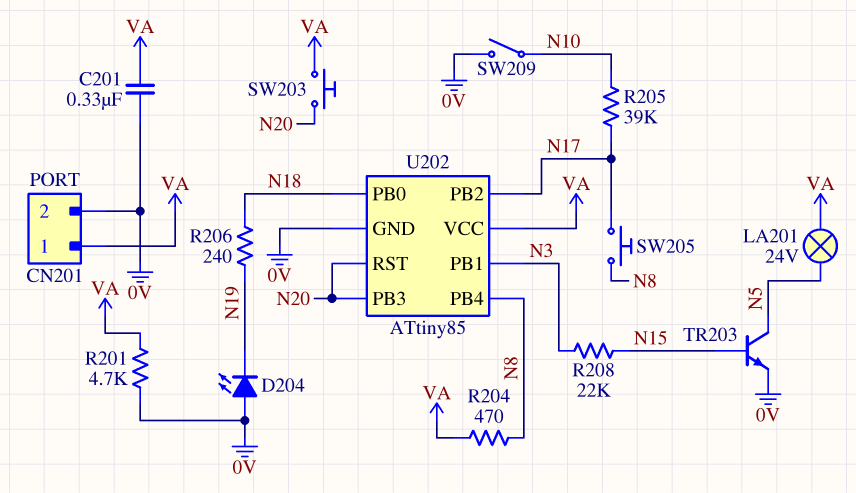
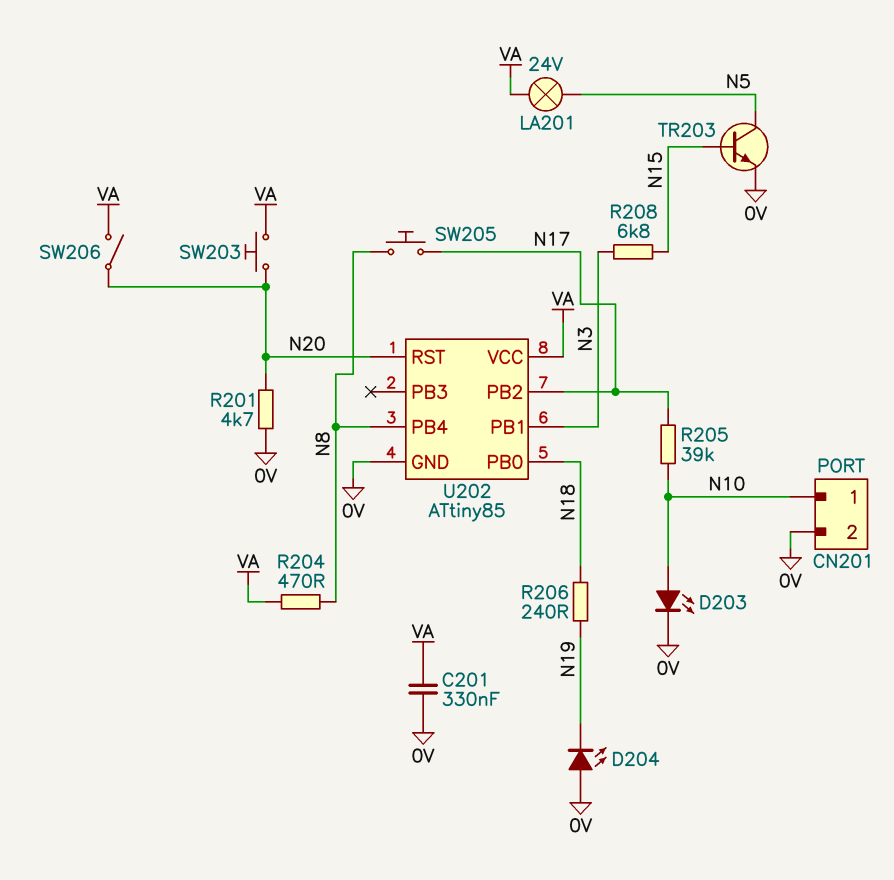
CN201 pin 1: VA -> N10
D203: none -> LED (A N10, K 0V)
R201: 4.7k (0V, VA) -> 4.7k (0V, N20)
R208: 22k (N3, N15) -> 6.8k (N3, N15)
SW206: none -> switch (N20, VA)
SW209: switch (0V, N10) -> none
U202 pin PB3: N20 -> none

